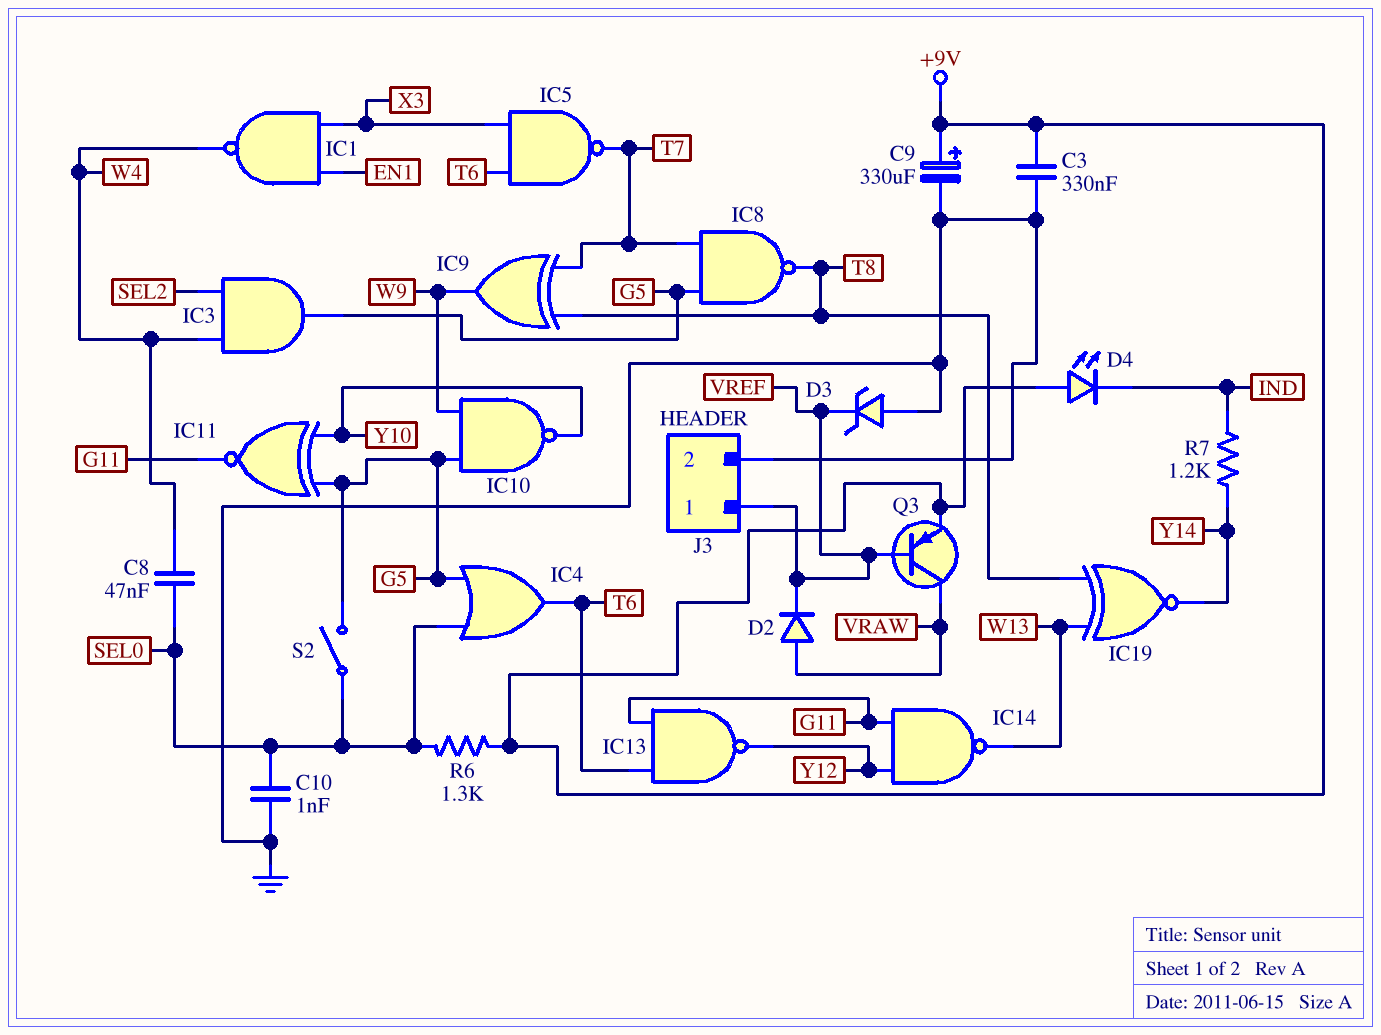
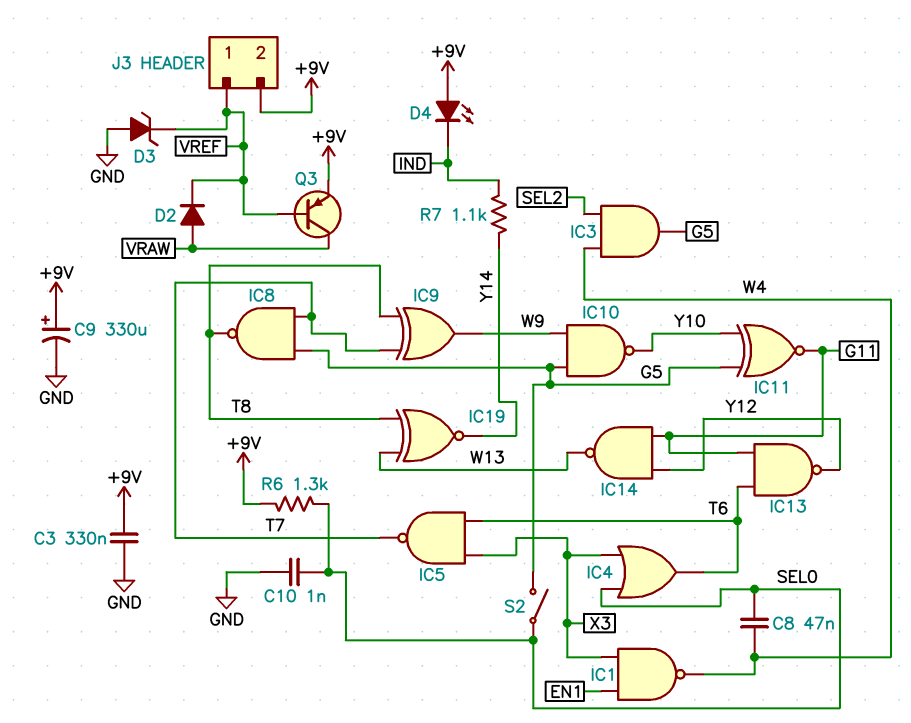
IC4: OR (in G5, in SEL0, out T6) -> OR (in SEL0, in X3, out T6)
J3 pin 2: GND -> +9V
R7: 1.2k (IND, Y14) -> 1.1k (IND, Y14)

